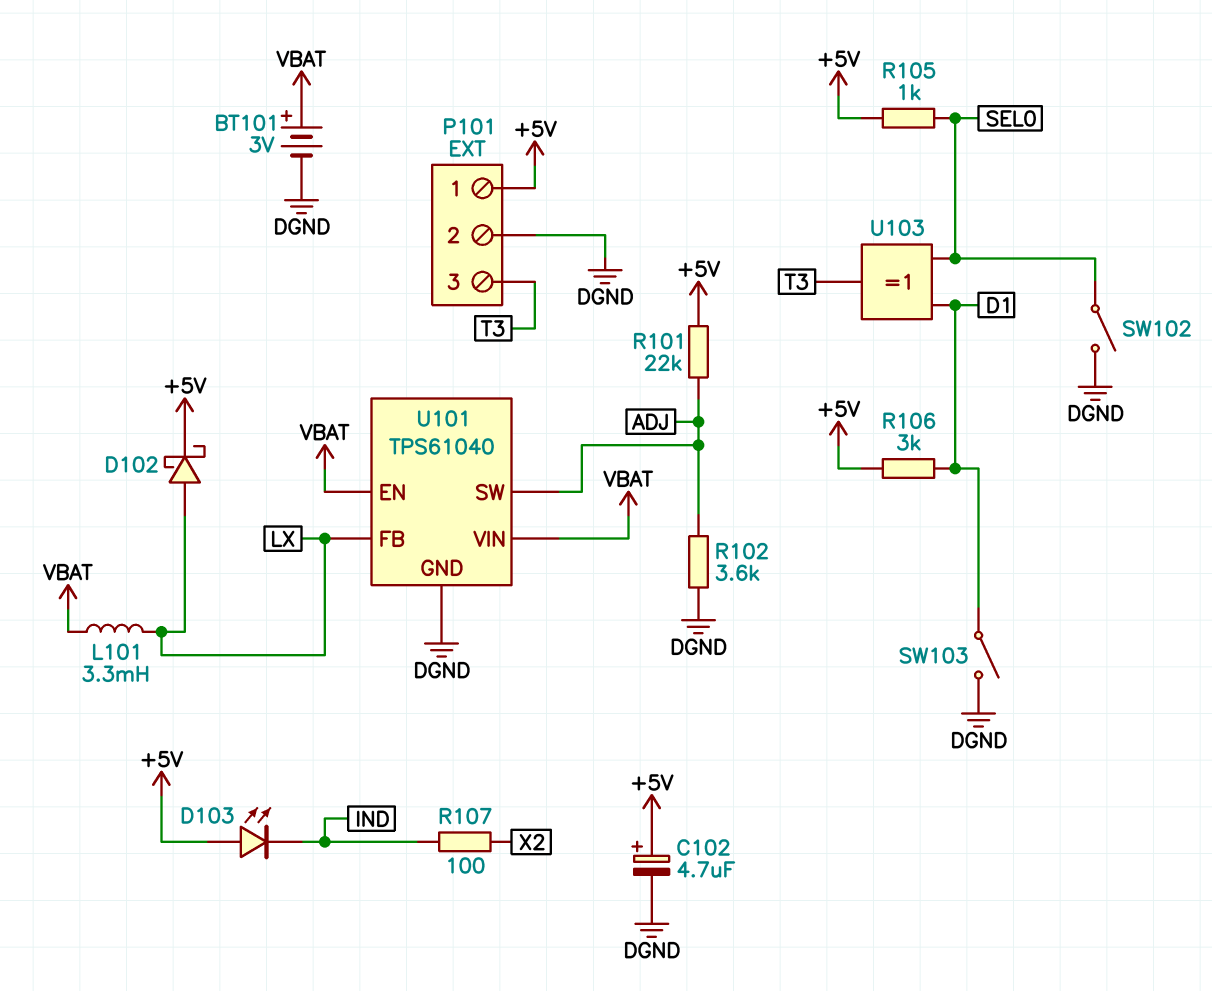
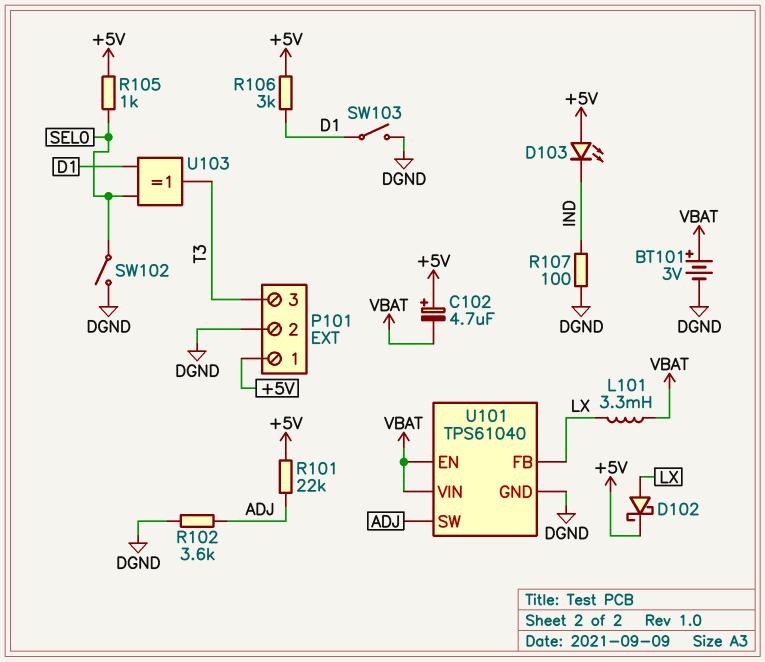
C102: 4.7uF (plus +5V, minus DGND) -> 4.7uF (plus +5V, minus VBAT)
R107: 100 (IND, X2) -> 100 (DGND, IND)

